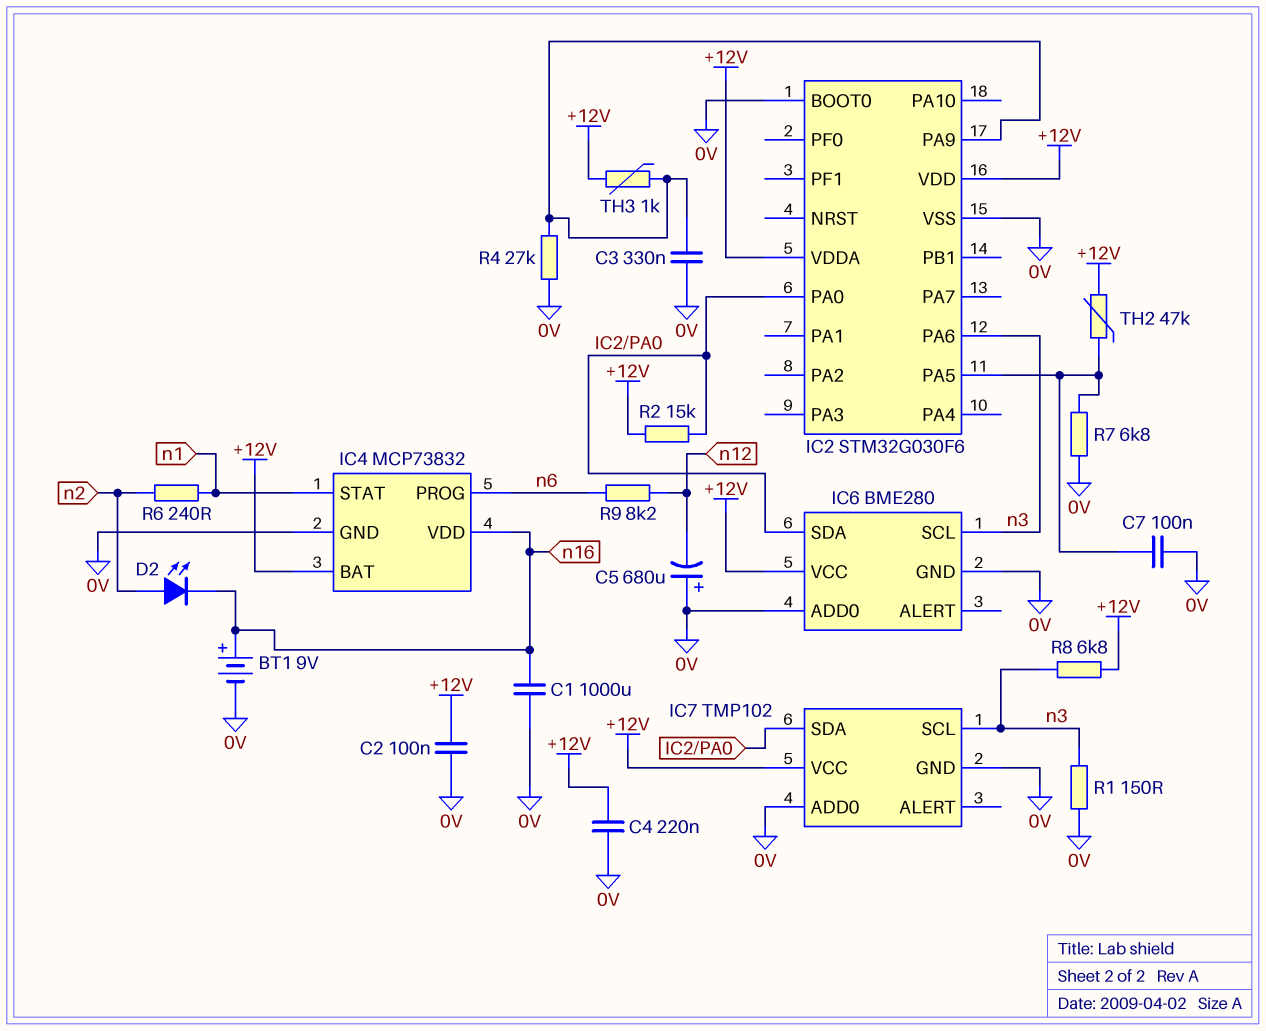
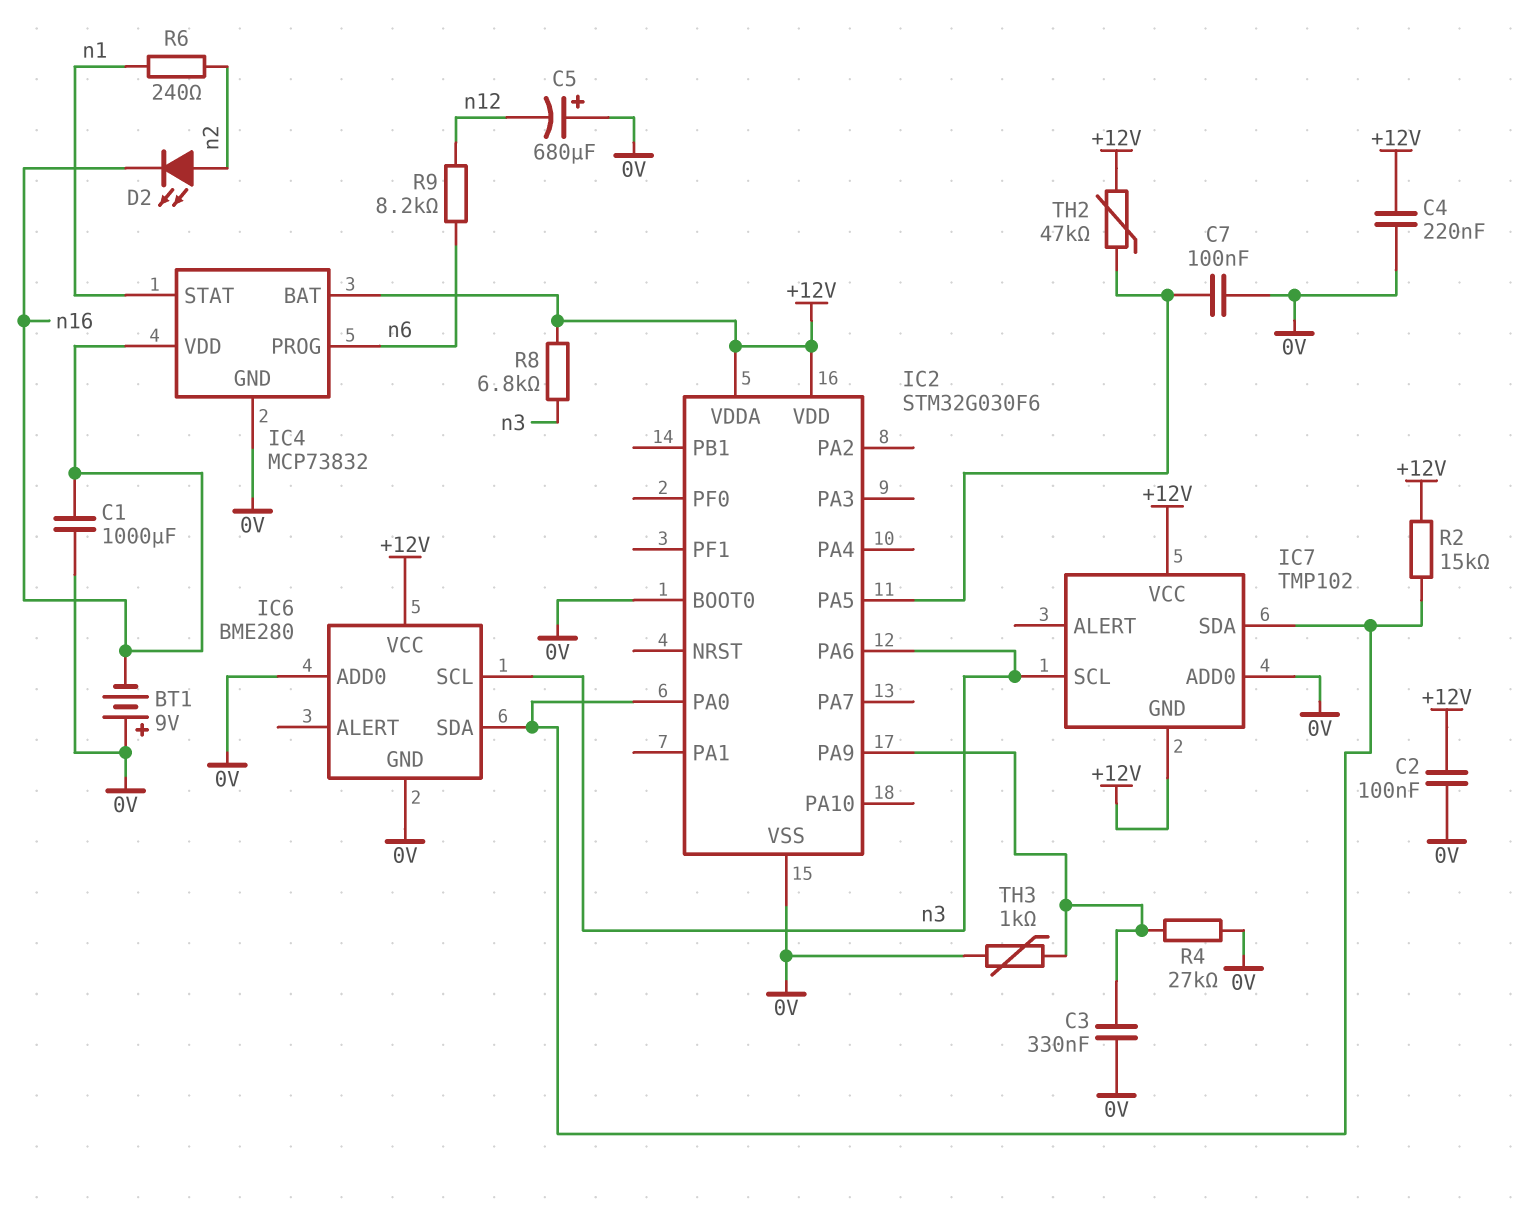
BT1: 9V (plus n16, minus 0V) -> 9V (plus 0V, minus n16)
IC7 pin GND: 0V -> +12V
R1: 150 (0V, n3) -> none
R7: 6.8k (0V, IC2/PA5) -> none
TH3: 1k (+12V, IC2/PA9) -> 1k (0V, IC2/PA9)

